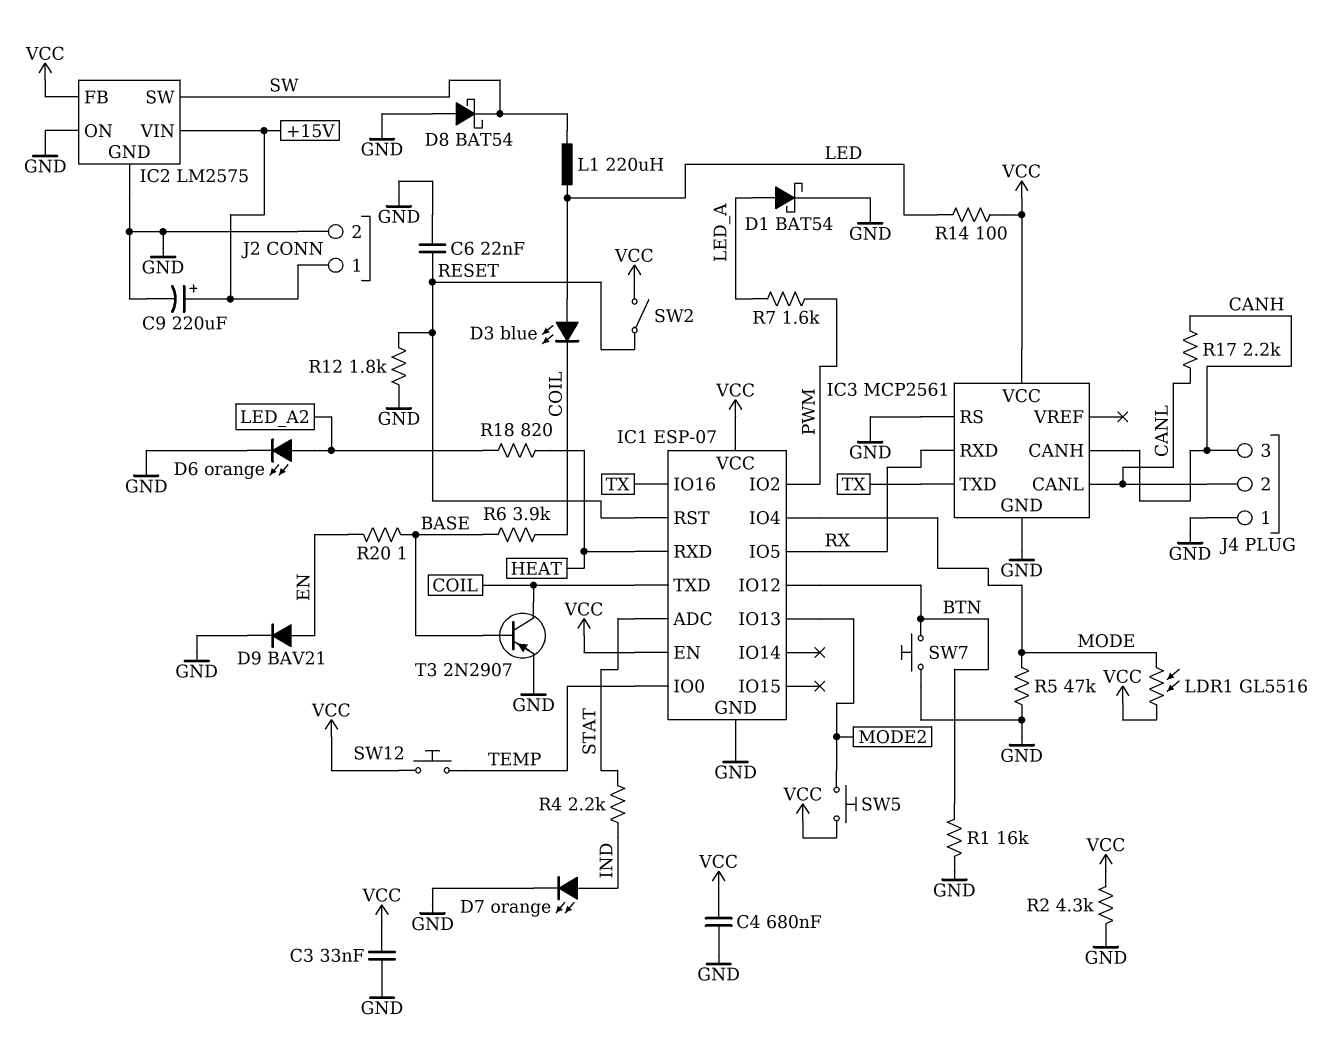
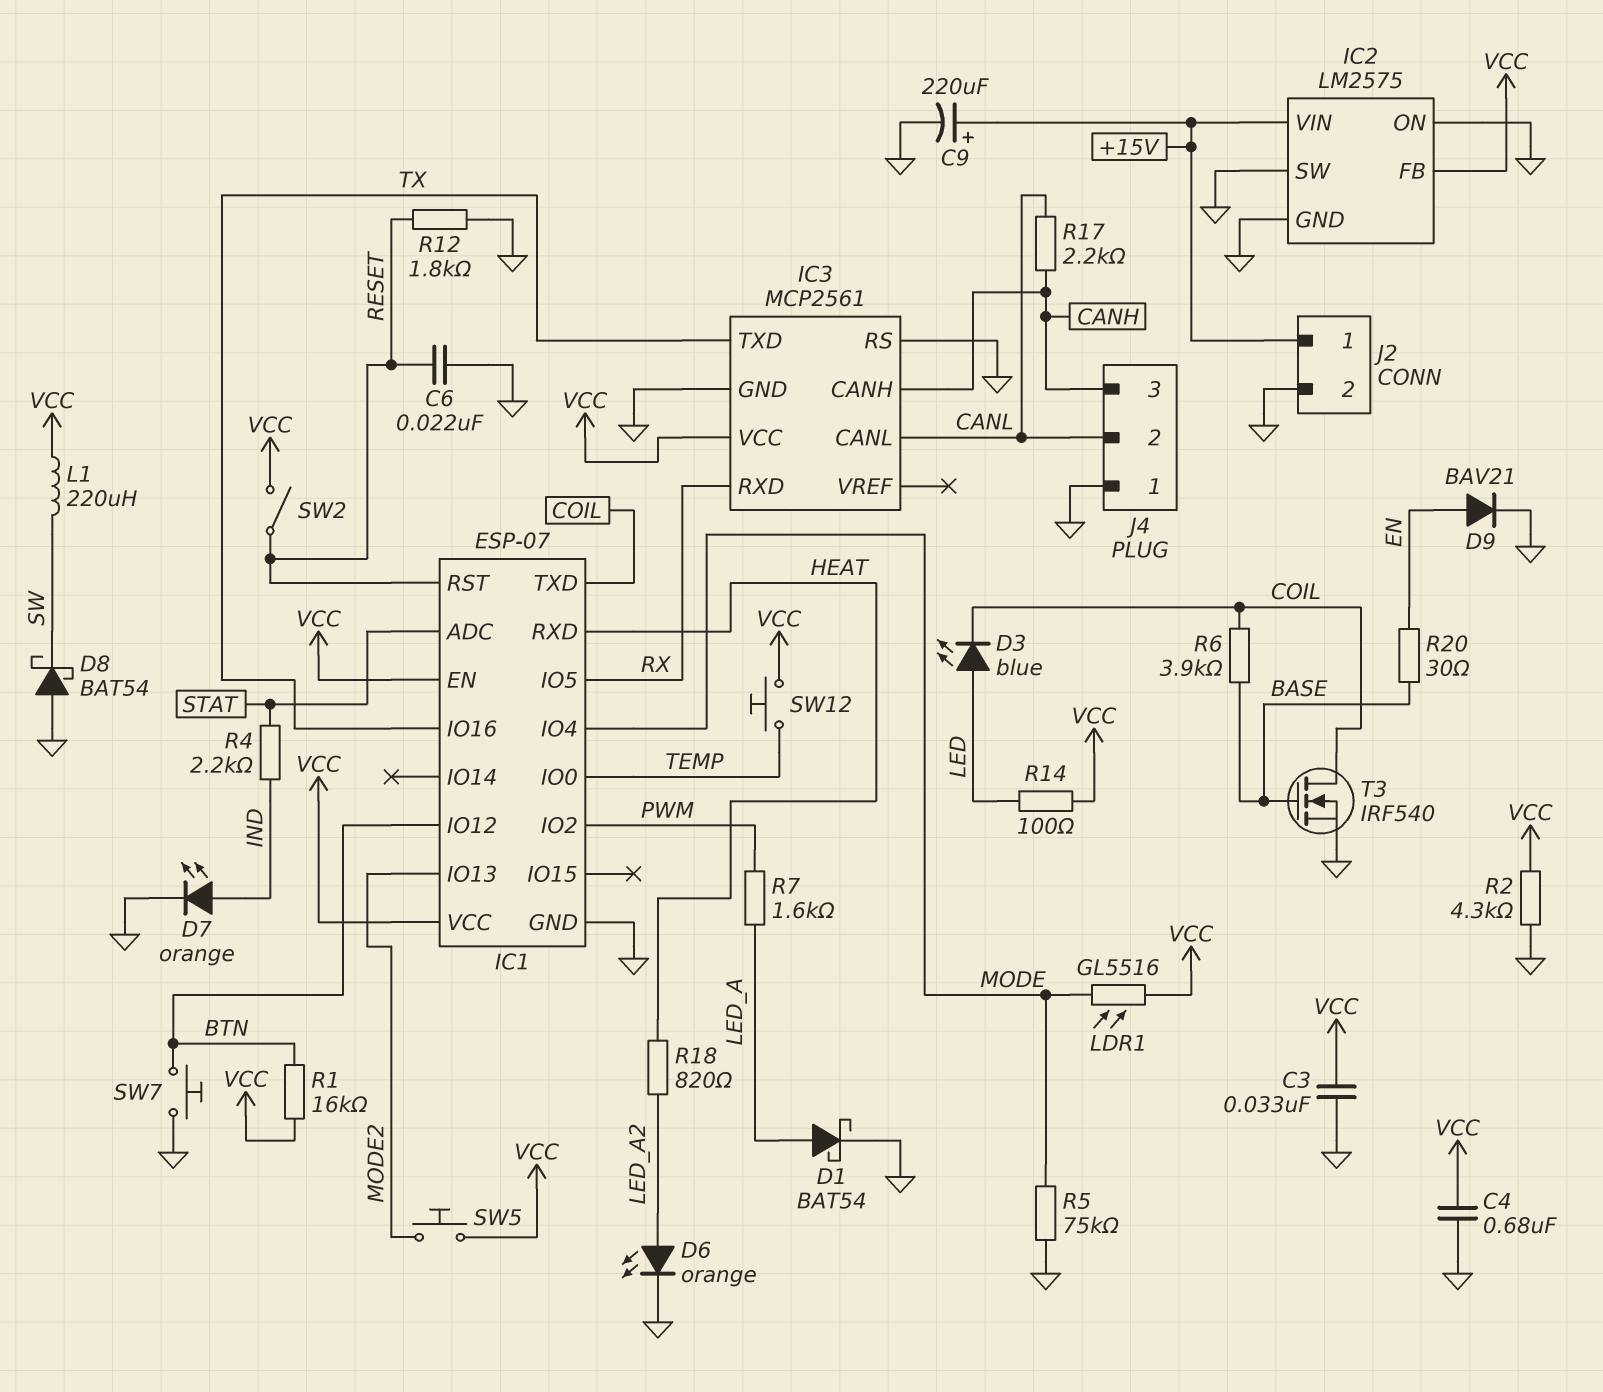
IC2 pin SW: SW -> GND
L1: 220uH (LED, SW) -> 220uH (SW, VCC)
R1: 16k (BTN, GND) -> 16k (BTN, VCC)
R5: 47k (GND, MODE) -> 75k (GND, MODE)
R20: 1 (BASE, EN) -> 30 (BASE, EN)
T3: PNP 2N2907 (B BASE, C COIL, E GND) -> NMOS IRF540 (G BASE, D COIL, S GND)

